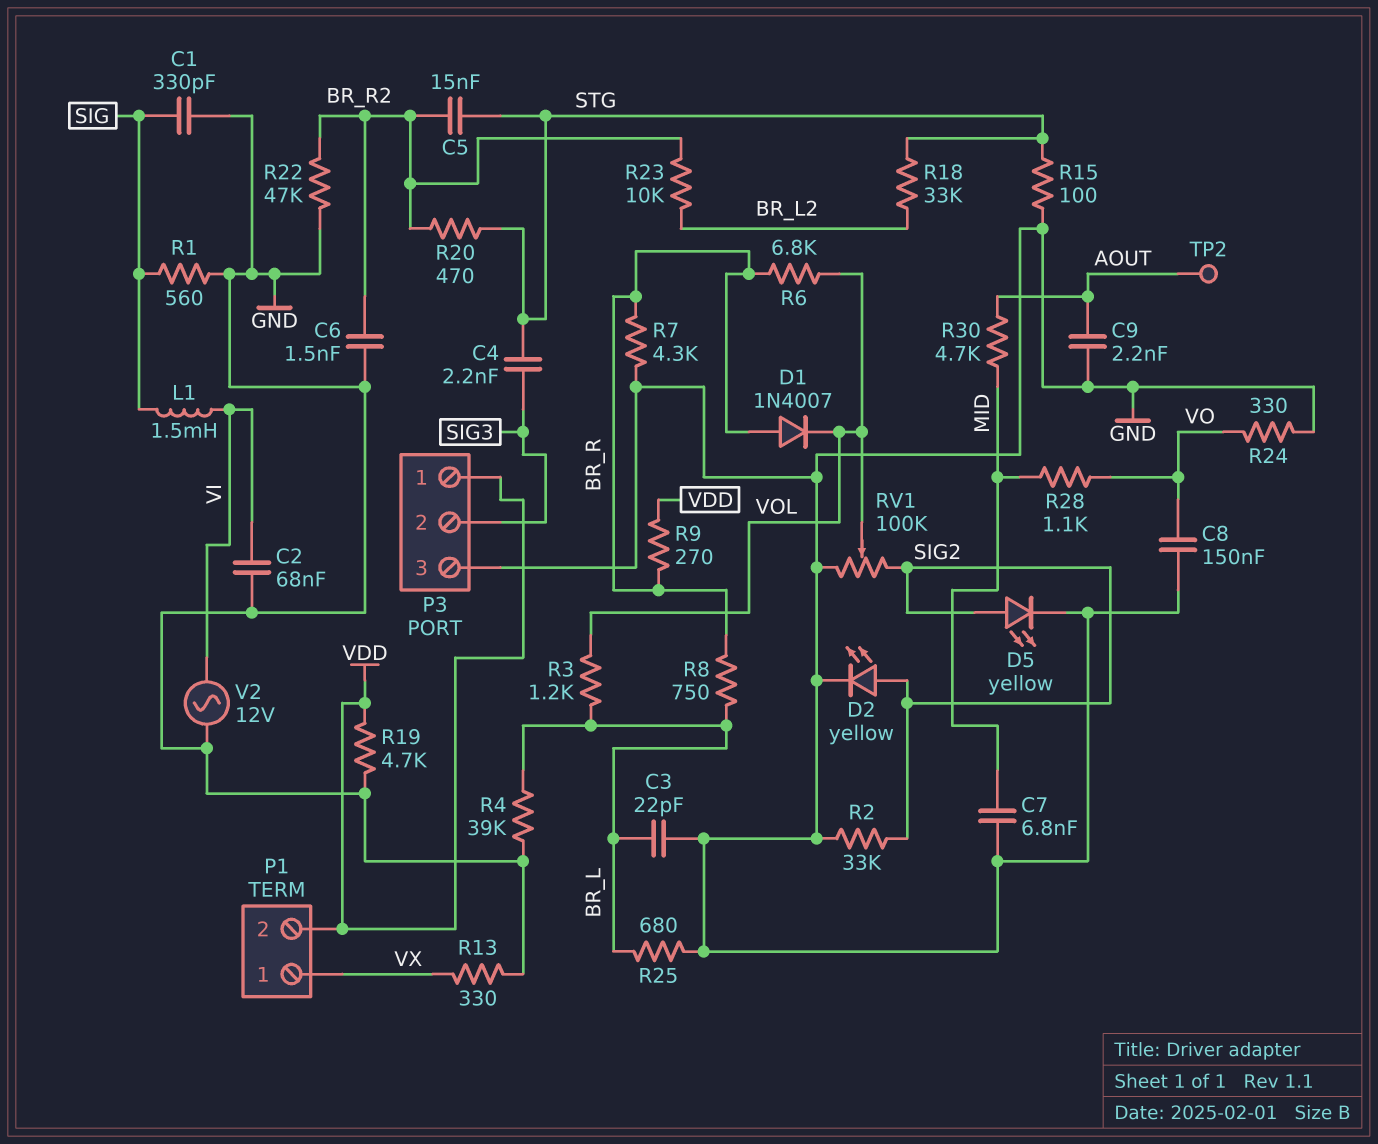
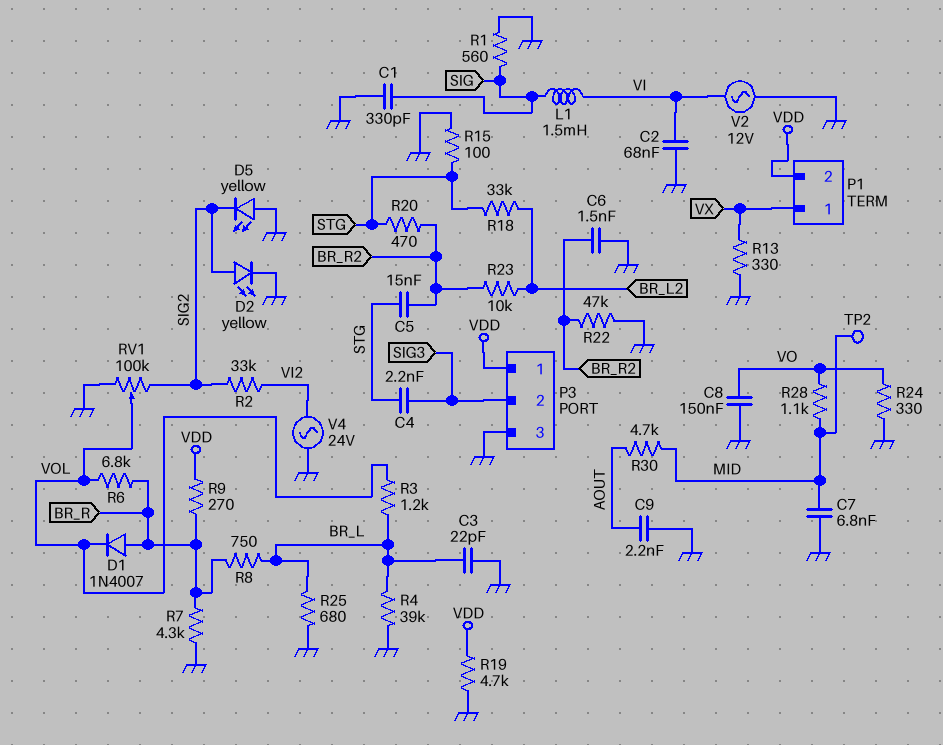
D5: LED yellow (A SIG2, K GND) -> LED yellow (A GND, K SIG2)
R2: 33k (GND, SIG2) -> 33k (SIG2, VI2)
TP2: test point (AOUT) -> test point (MID)
V4: none -> AC 24V (GND, VI2)

